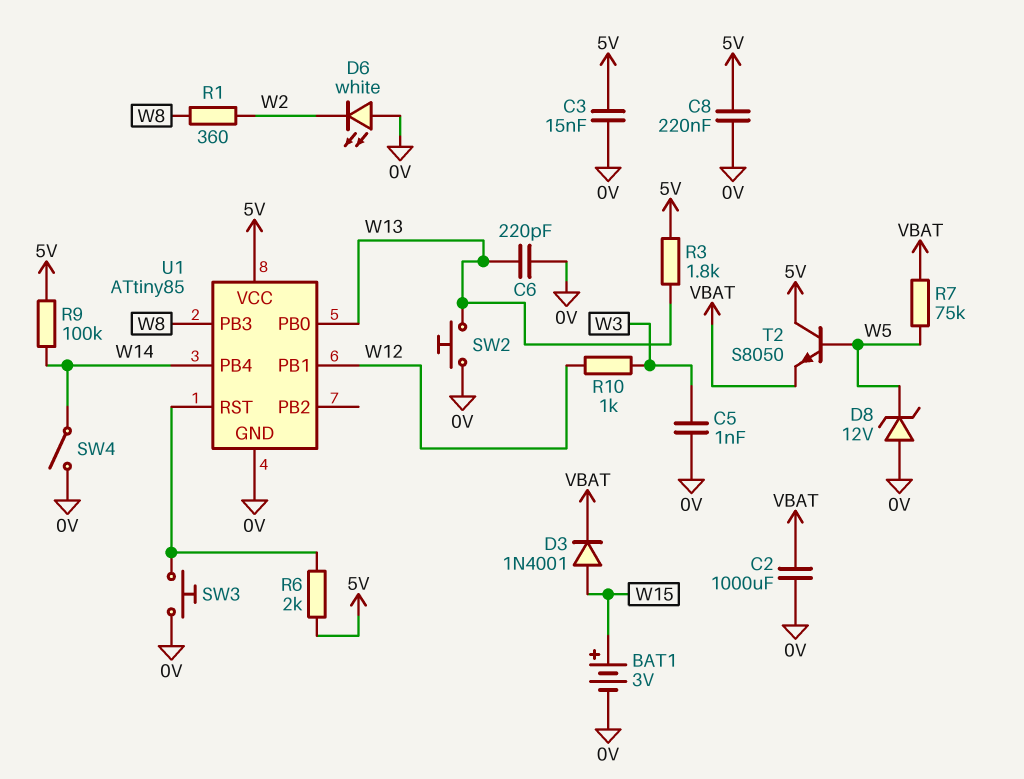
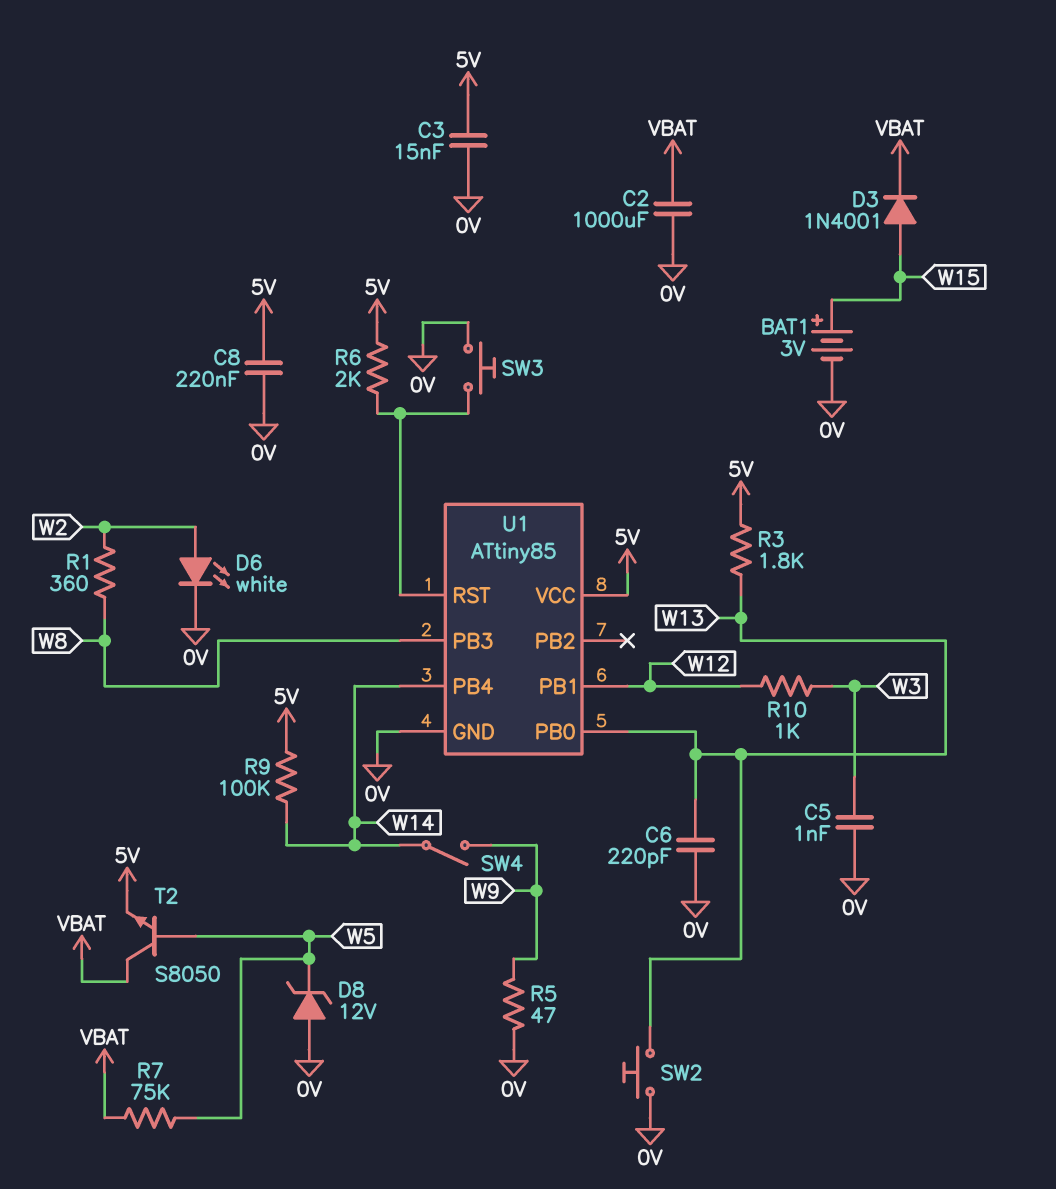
D6: LED white (A 0V, K W2) -> LED white (A W2, K 0V)
R5: none -> 47 (0V, W9)
SW4: switch (0V, W14) -> switch (W9, W14)
T2: NPN S8050 (B W5, C 5V, E VBAT) -> NPN S8050 (B W5, C VBAT, E 5V)

